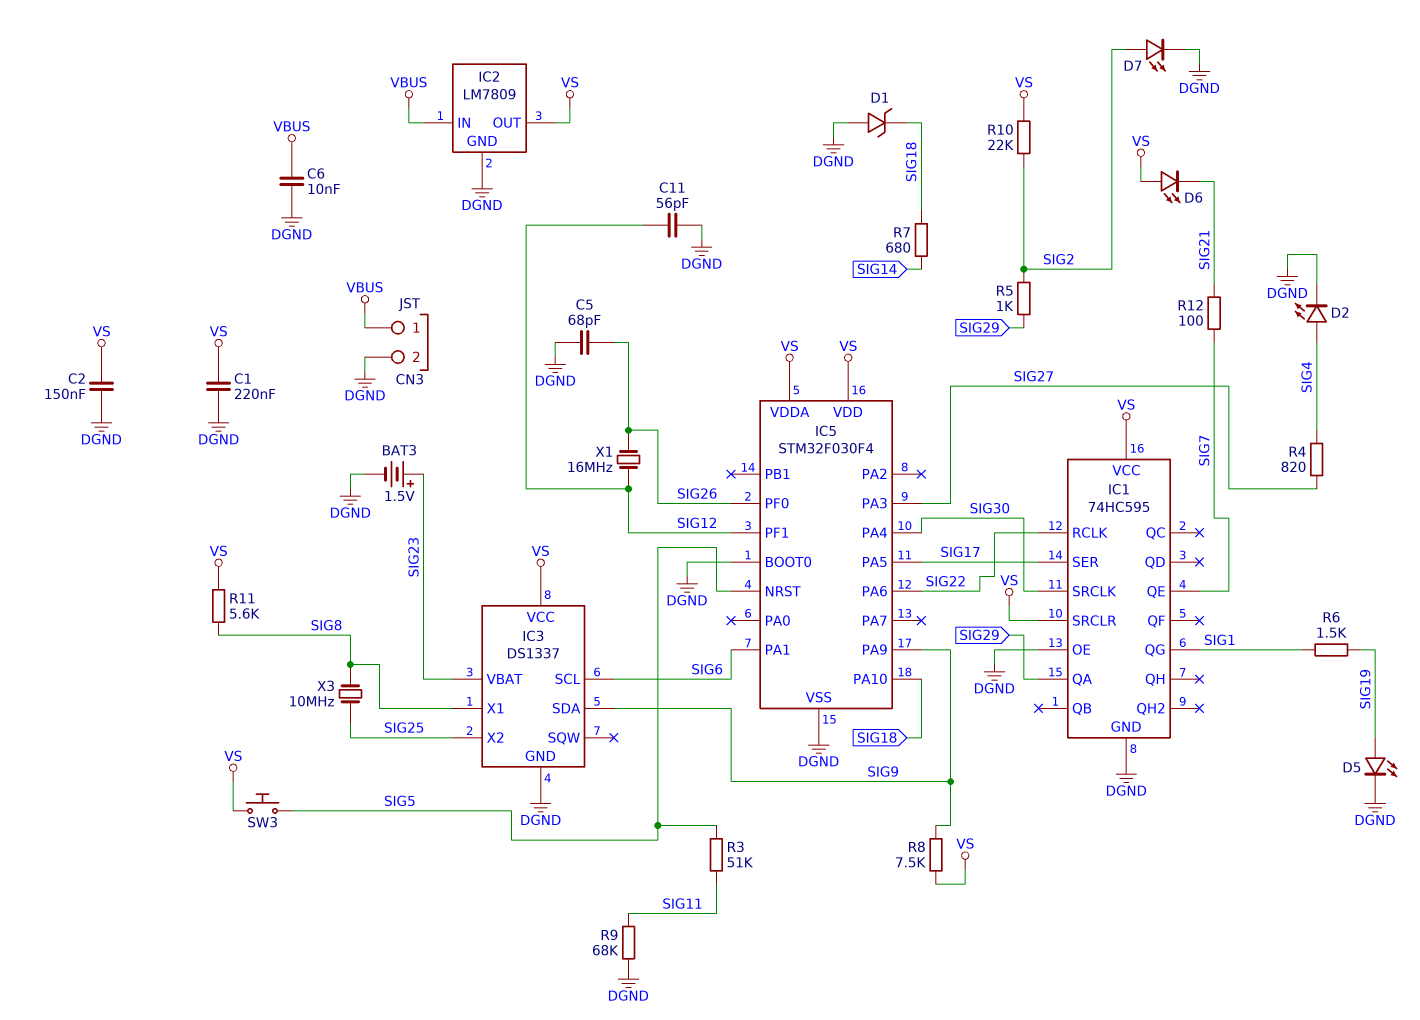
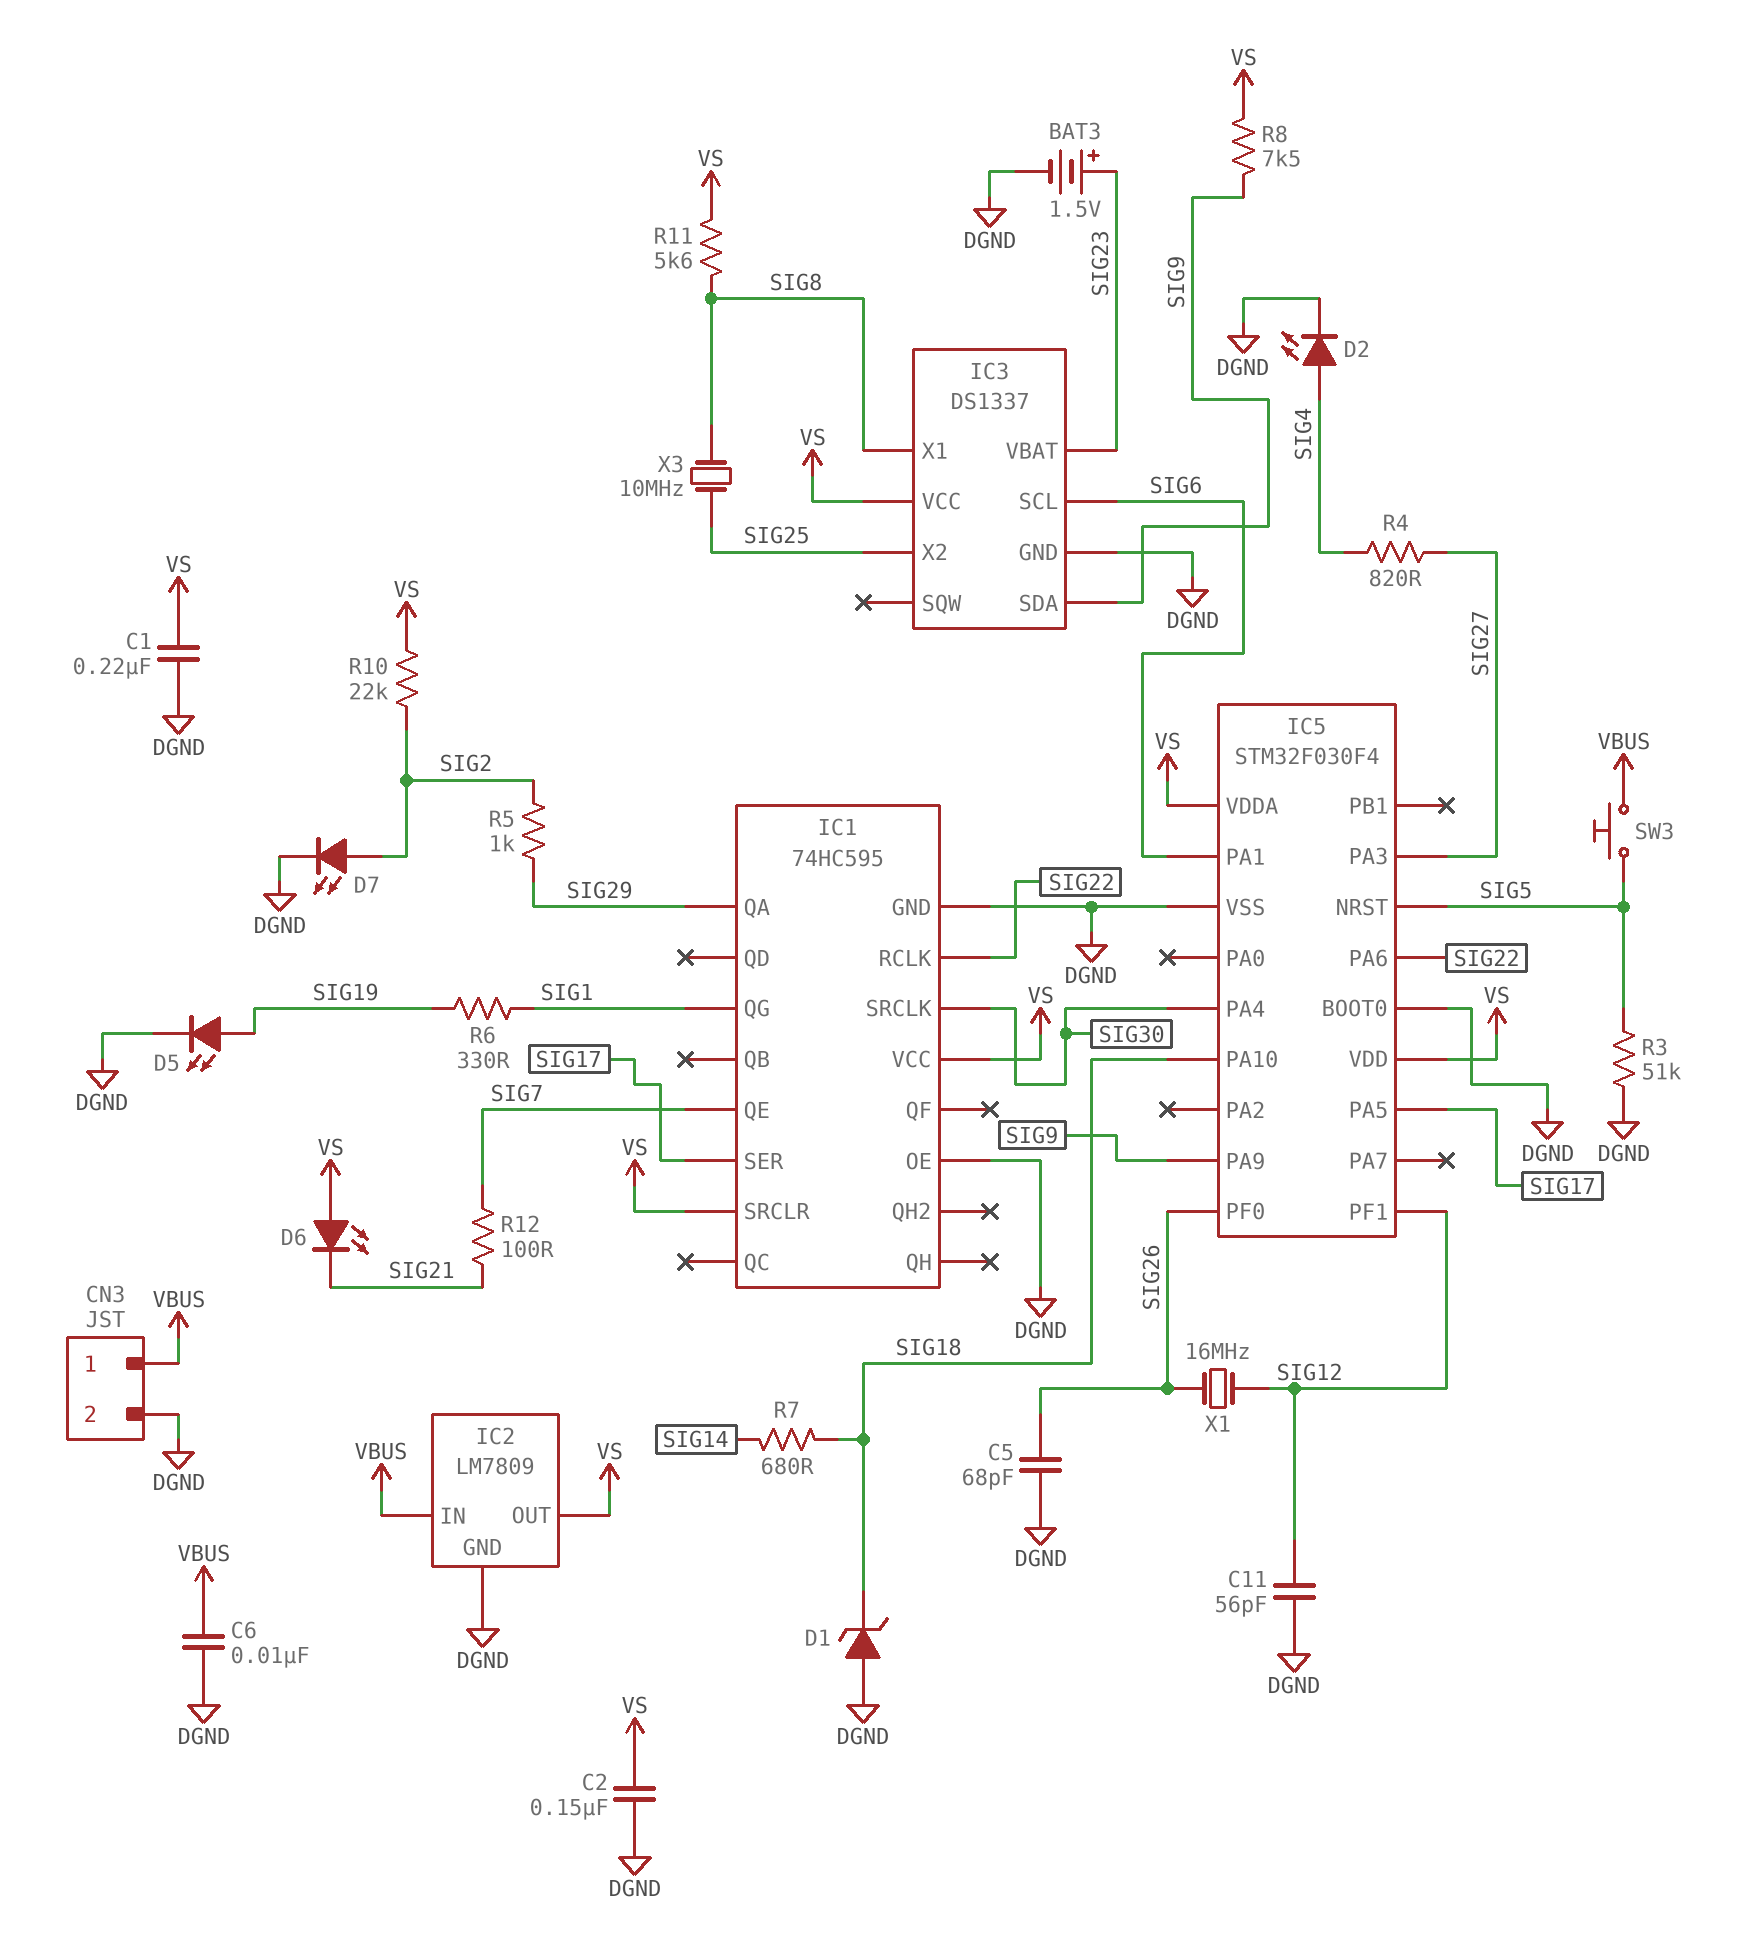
R3: 51k (SIG5, SIG11) -> 51k (DGND, SIG5)
R6: 1.5k (SIG1, SIG19) -> 330 (SIG1, SIG19)
R9: 68k (DGND, SIG11) -> none
SW3: button (SIG5, VS) -> button (SIG5, VBUS)

